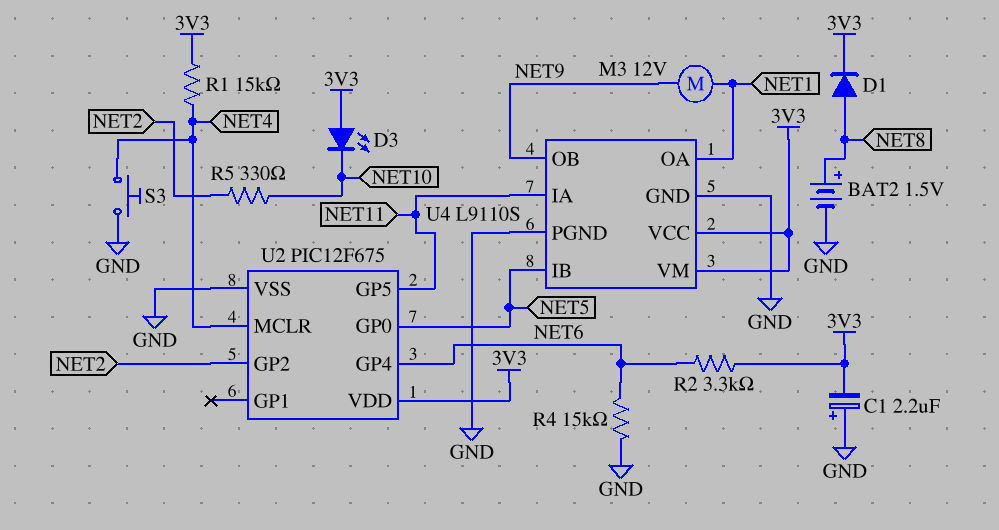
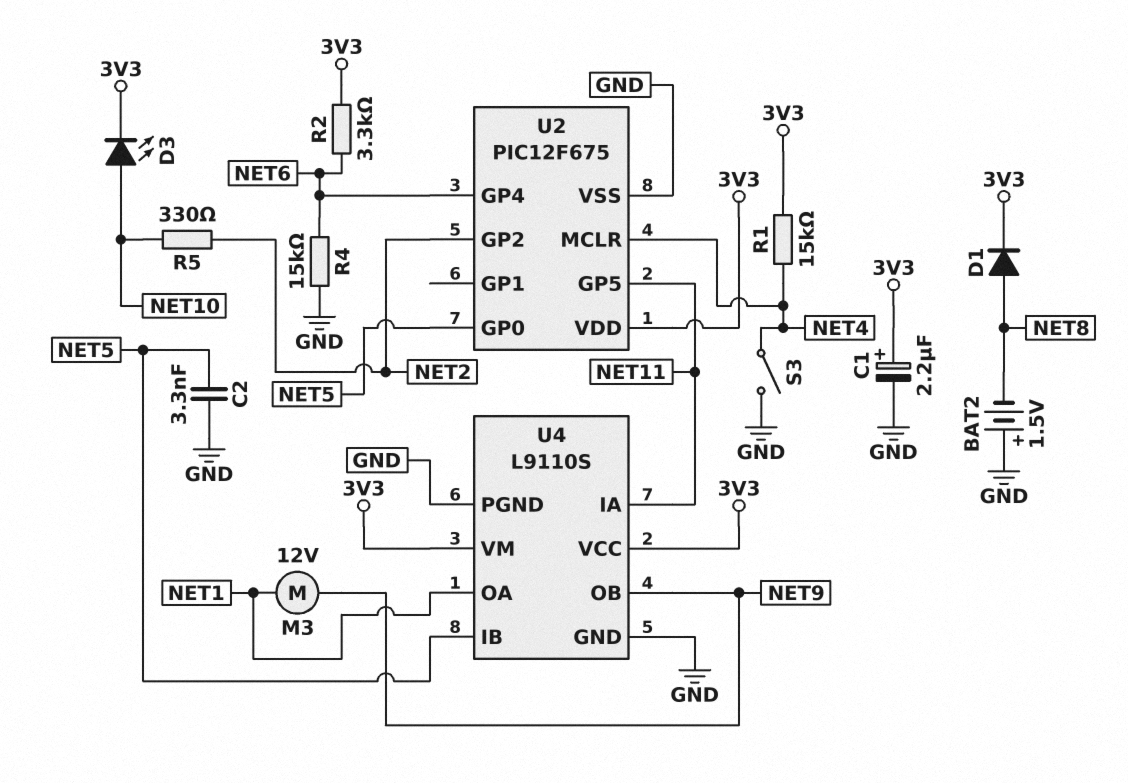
BAT2: 1.5V (plus NET8, minus GND) -> 1.5V (plus GND, minus NET8)
C1: 2.2uF (plus GND, minus 3V3) -> 2.2uF (plus 3V3, minus GND)
C2: none -> 3.3nF (GND, NET5)
D3: LED (A 3V3, K NET10) -> LED (A NET10, K 3V3)
S3: button (GND, NET4) -> switch (GND, NET4)

